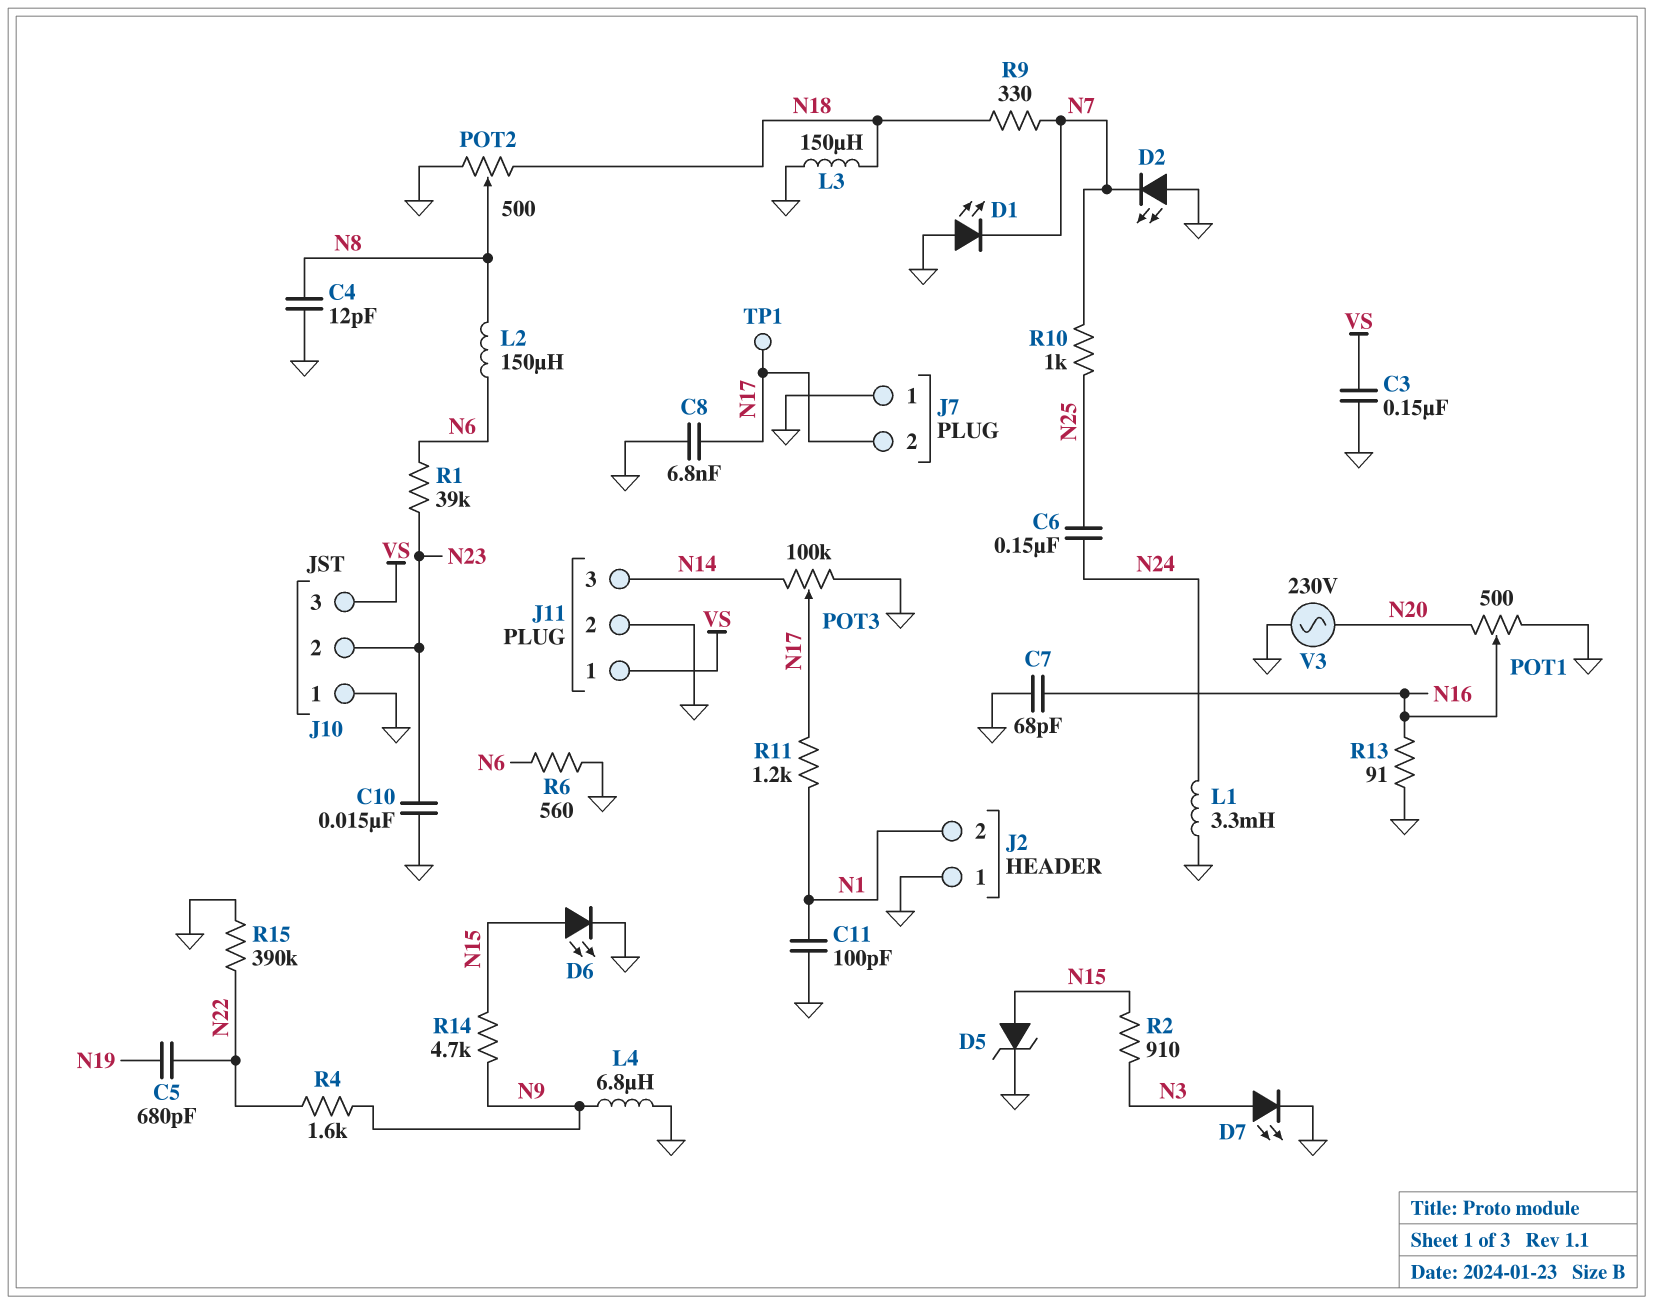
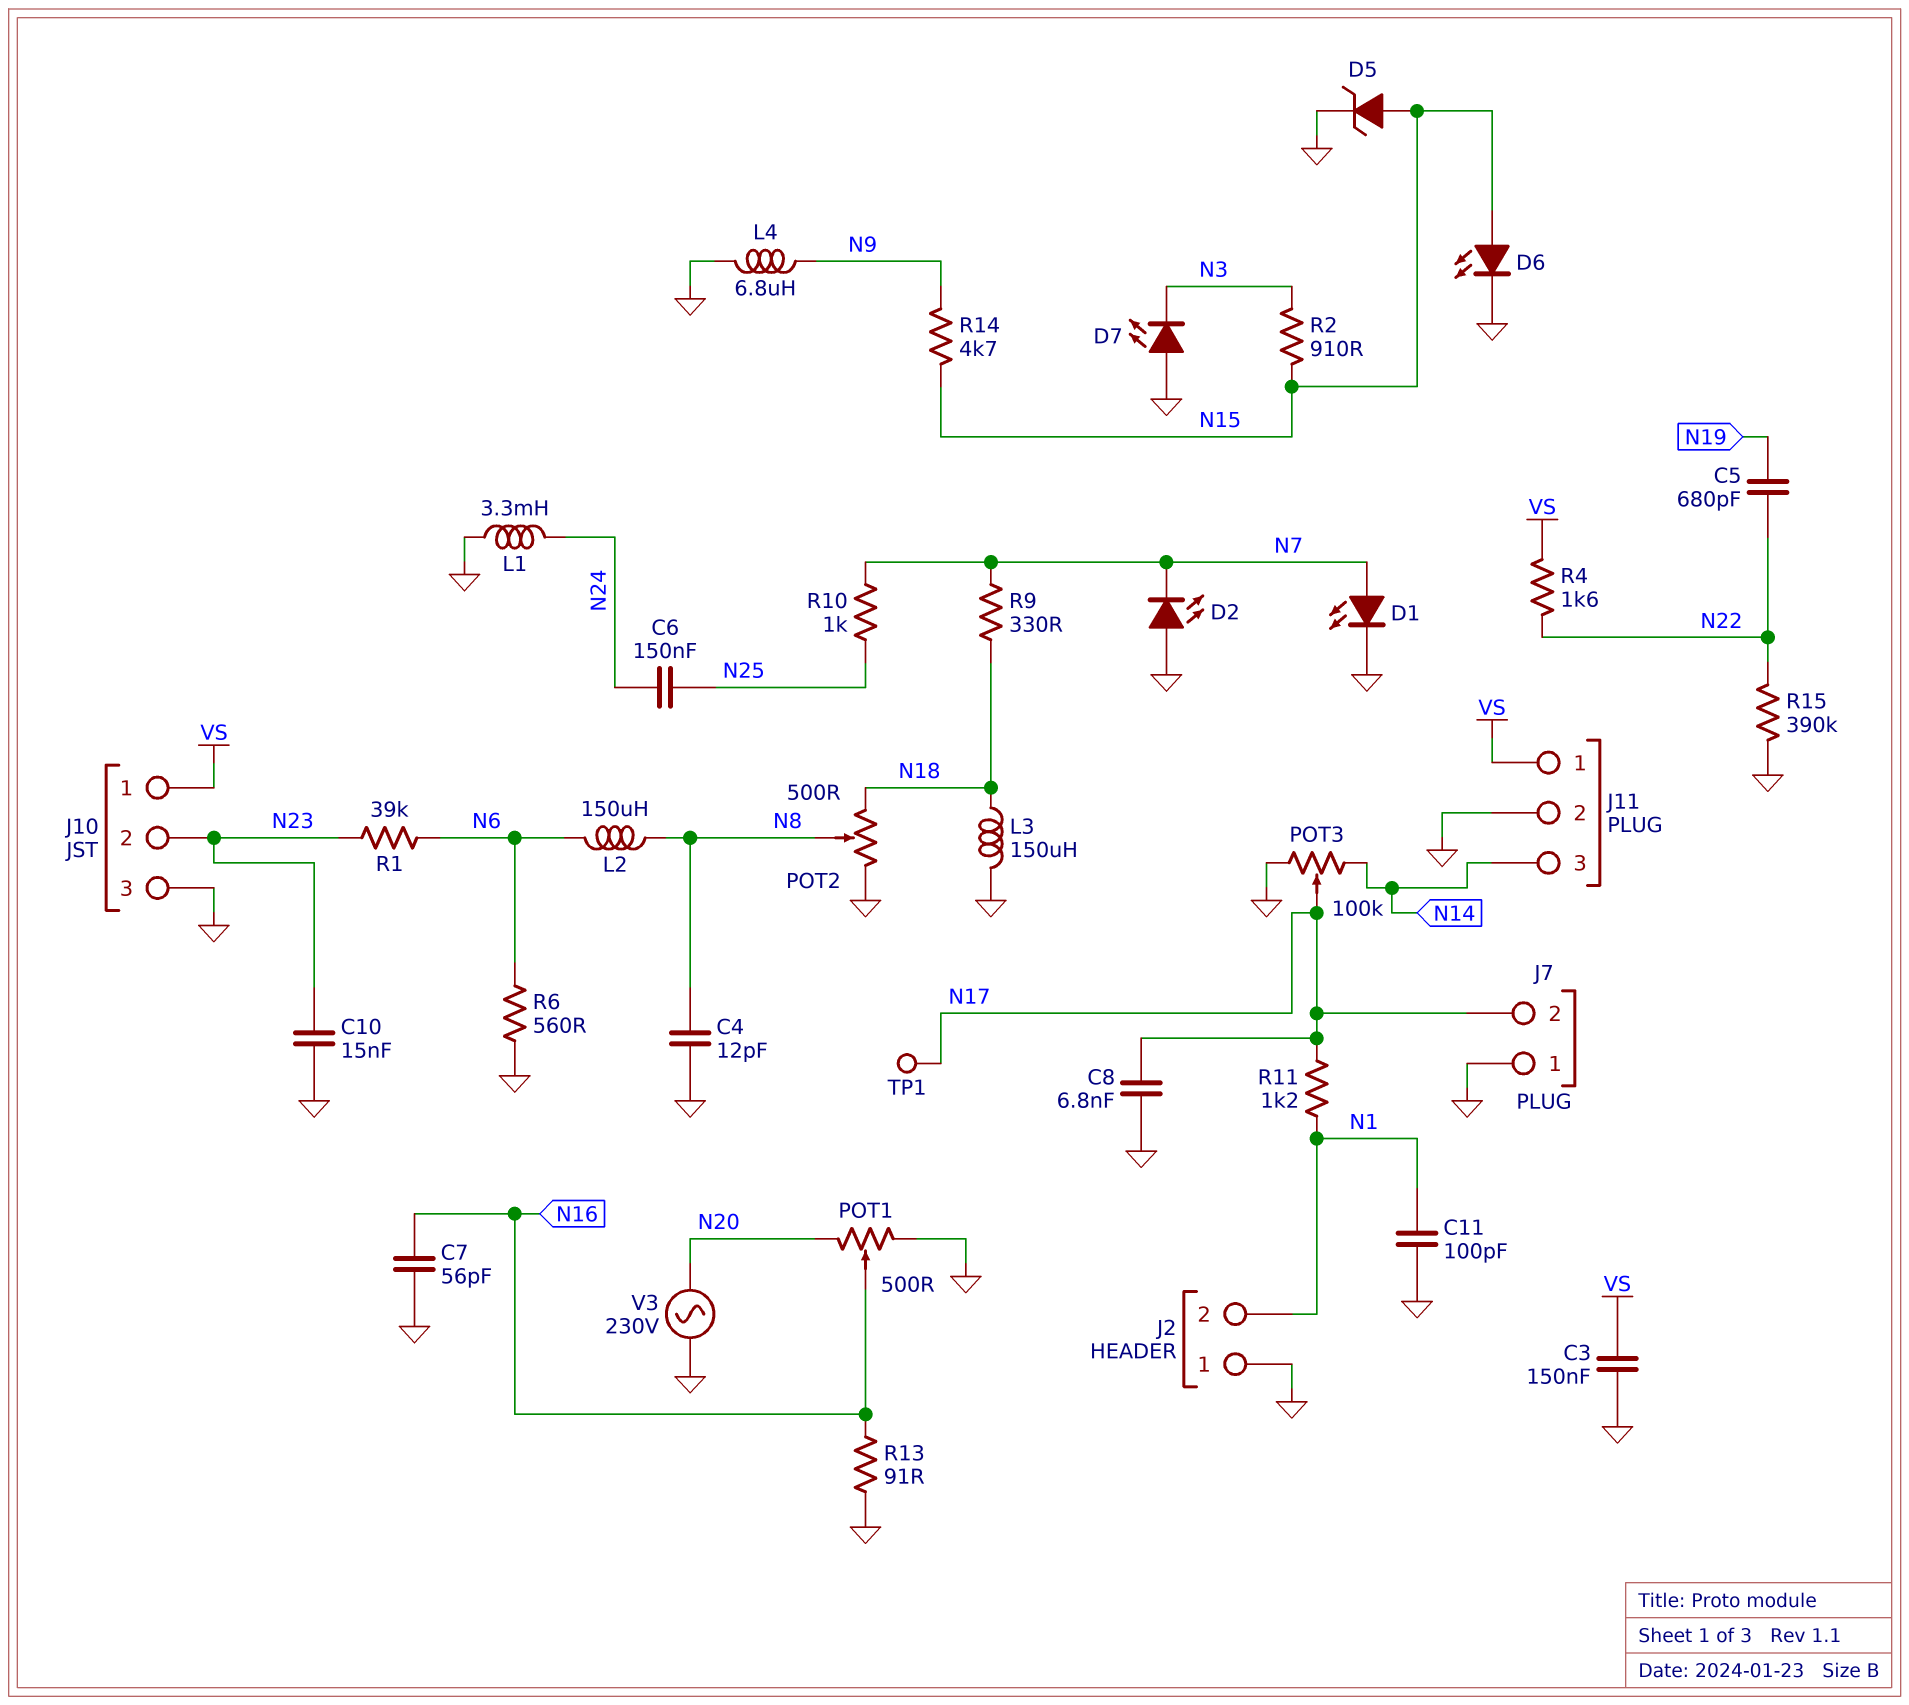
C7: 68pF (GND, N16) -> 56pF (GND, N16)
D1: LED (A GND, K N7) -> LED (A N7, K GND)
D7: LED (A N3, K GND) -> LED (A GND, K N3)
J10 pin 1: GND -> VS
J10 pin 3: VS -> GND
R4: 1.6k (N9, N22) -> 1.6k (N22, VS)

